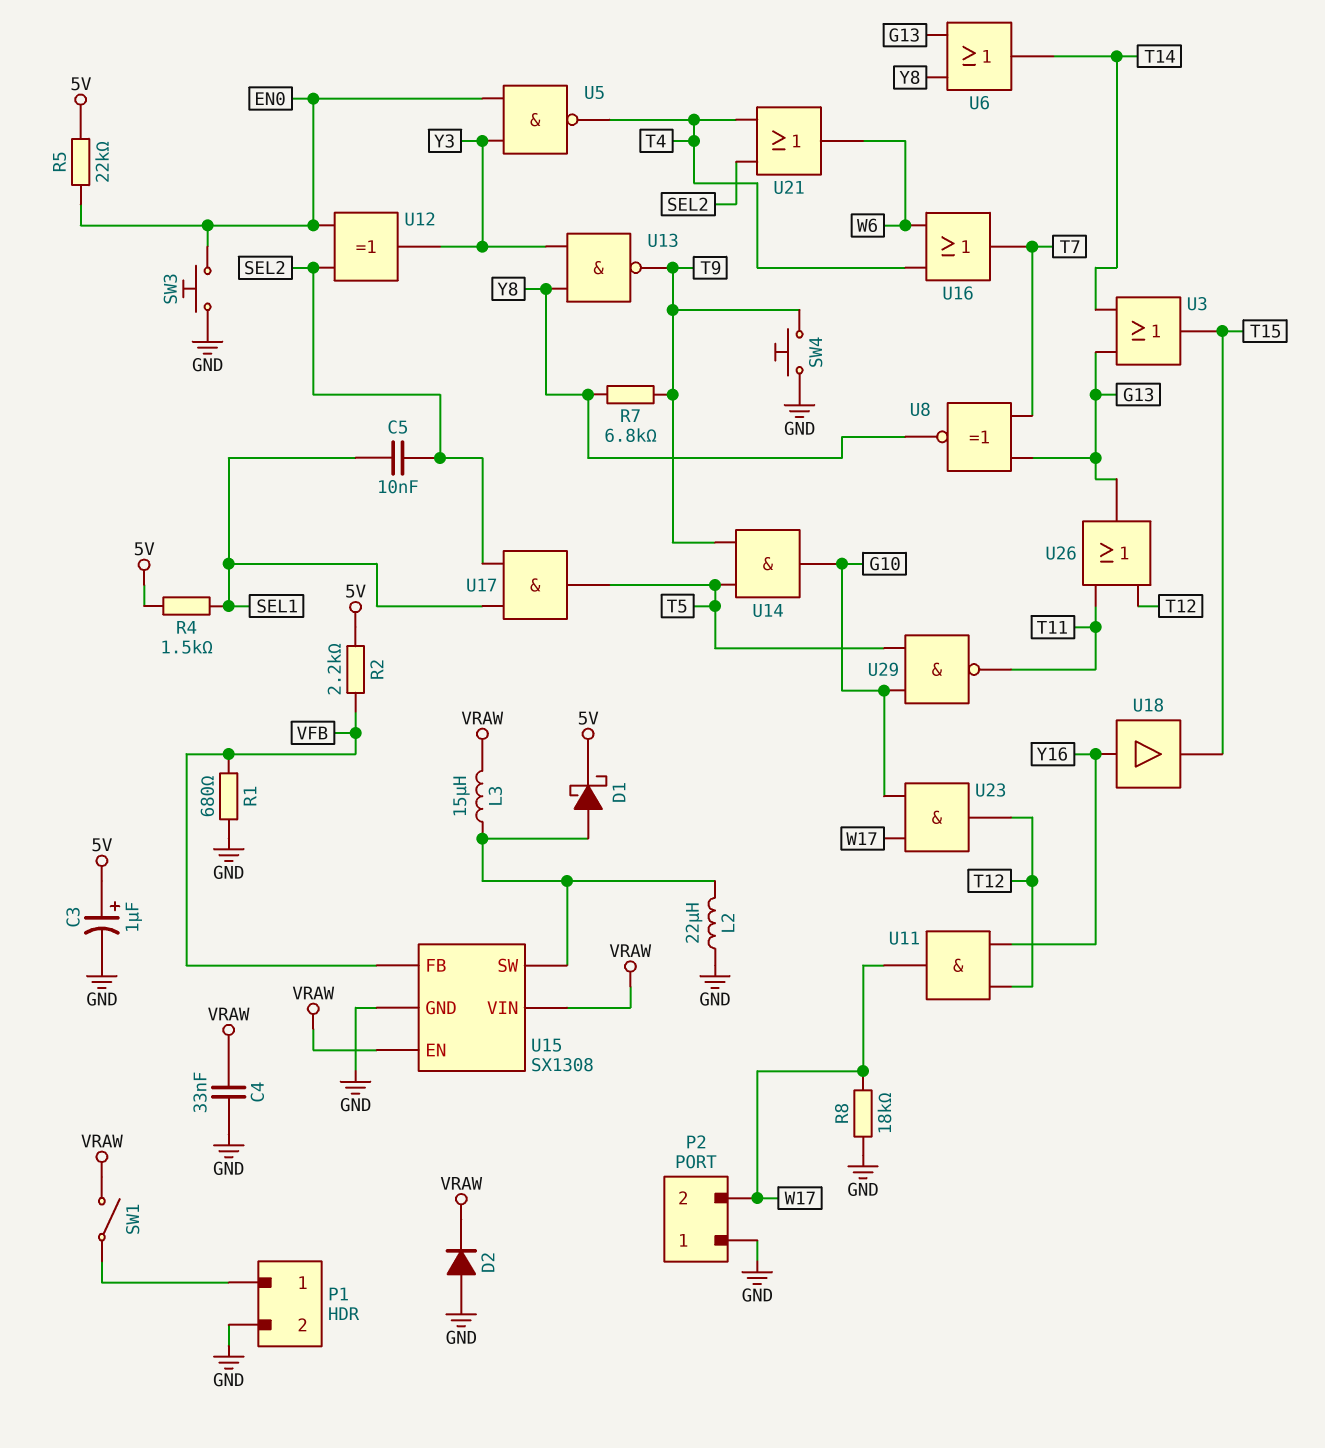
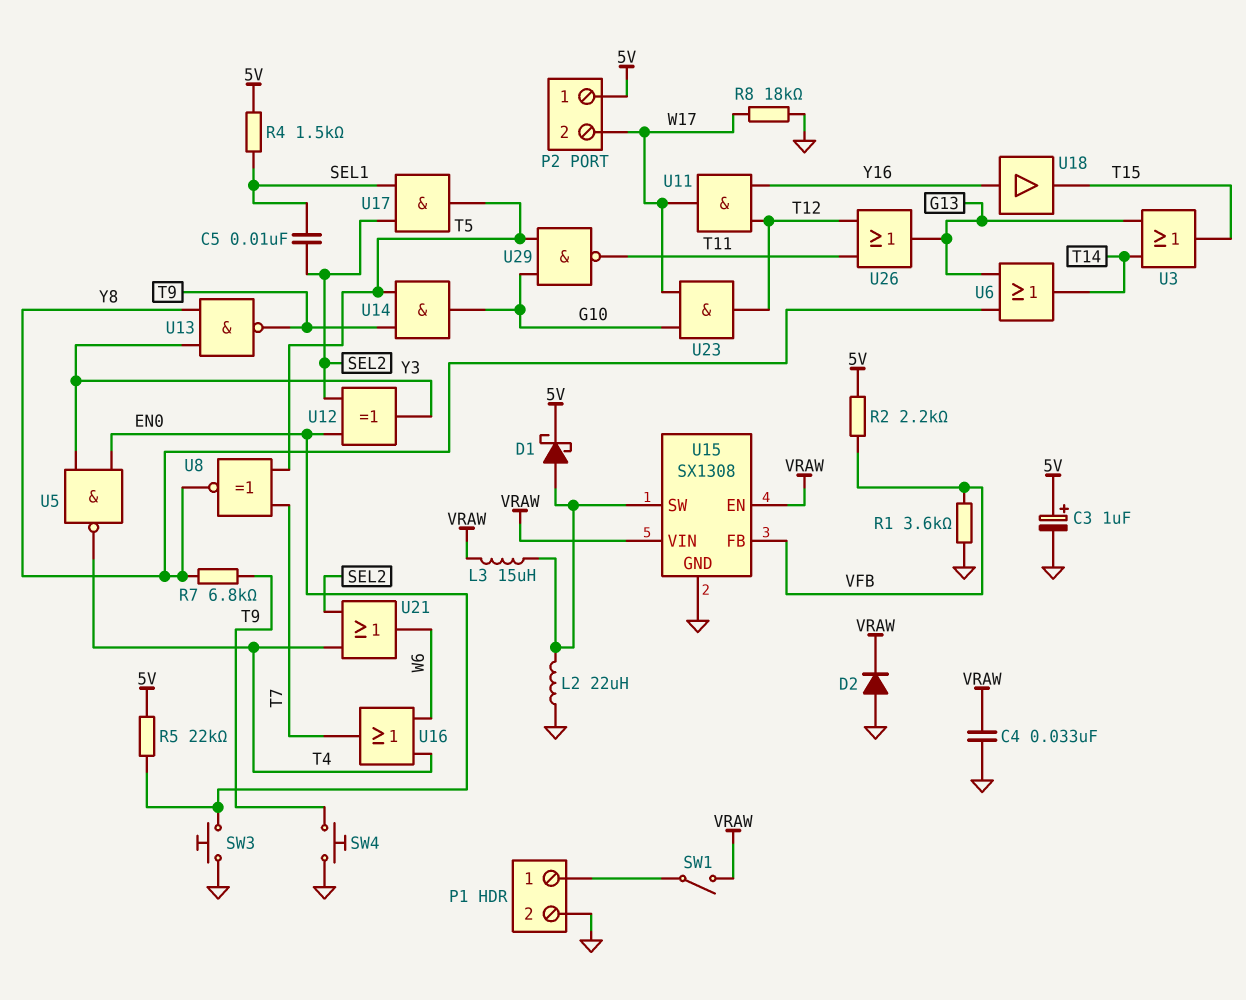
P2 pin 1: GND -> 5V
R1: 680 (GND, VFB) -> 3.6k (GND, VFB)
U8: XNOR (in G13, in T7, out Y8) -> XNOR (in T5, in T7, out Y8)

